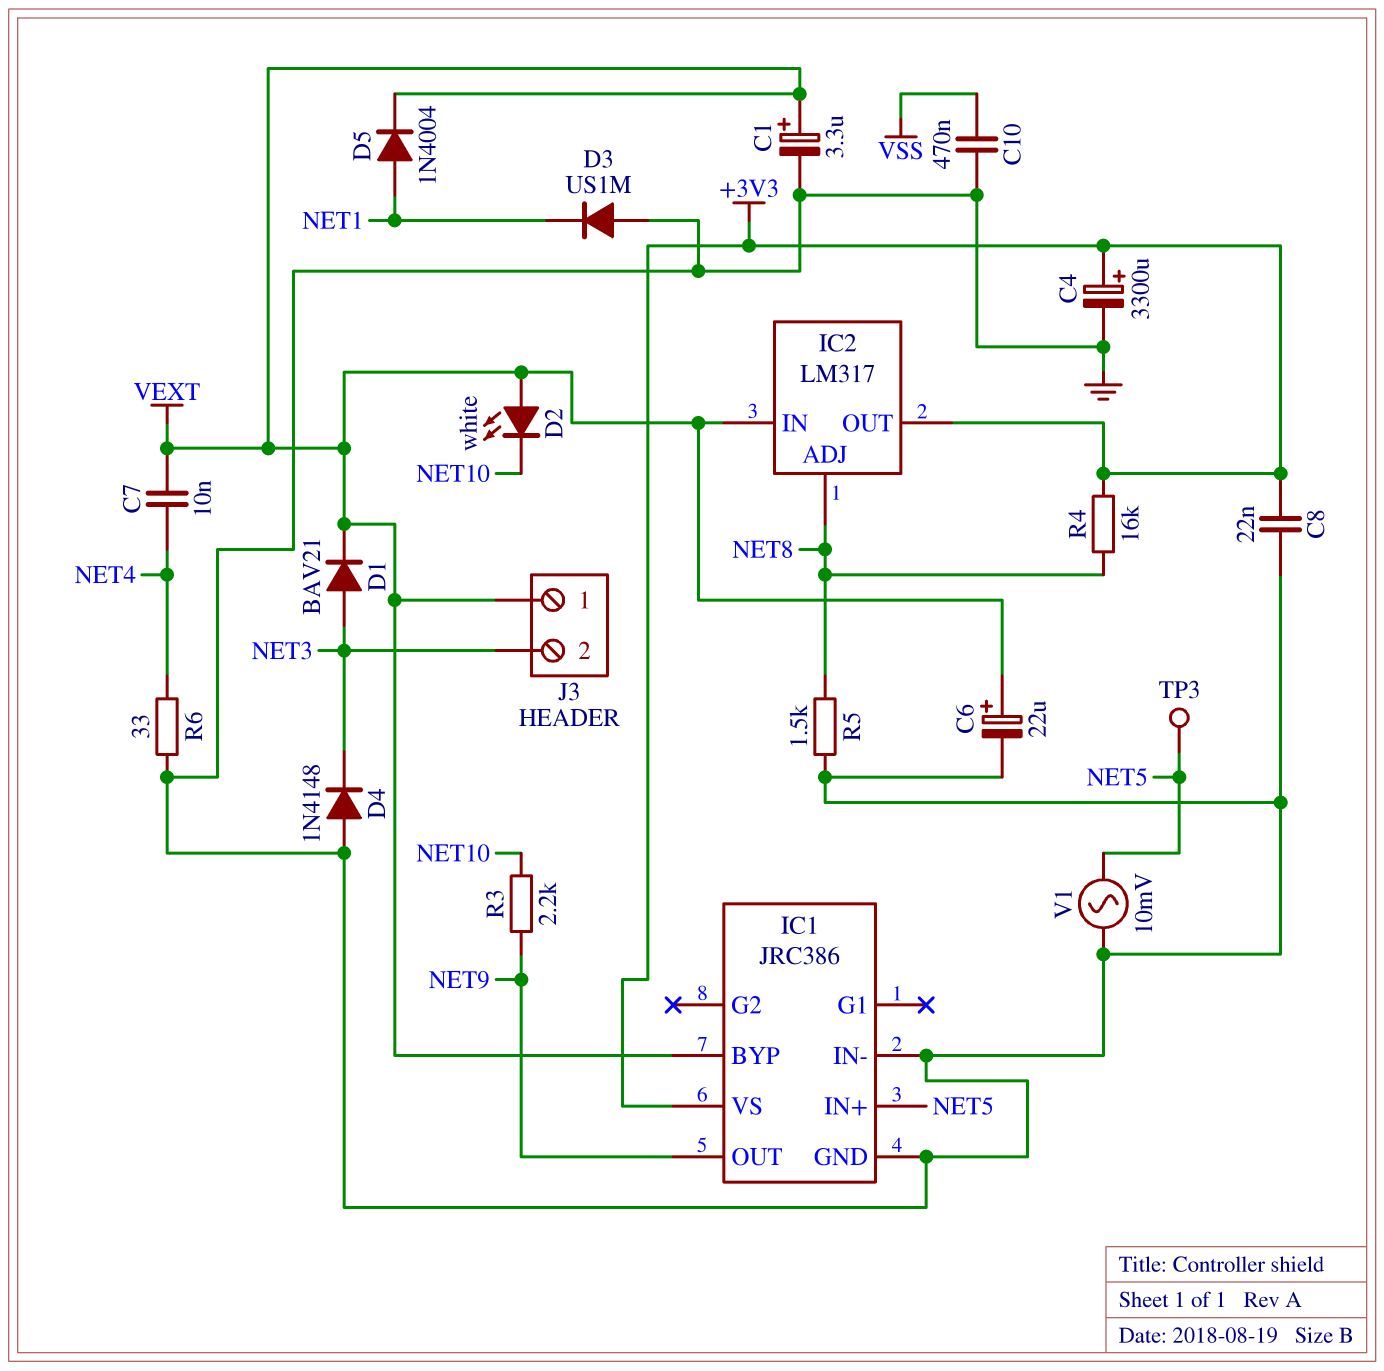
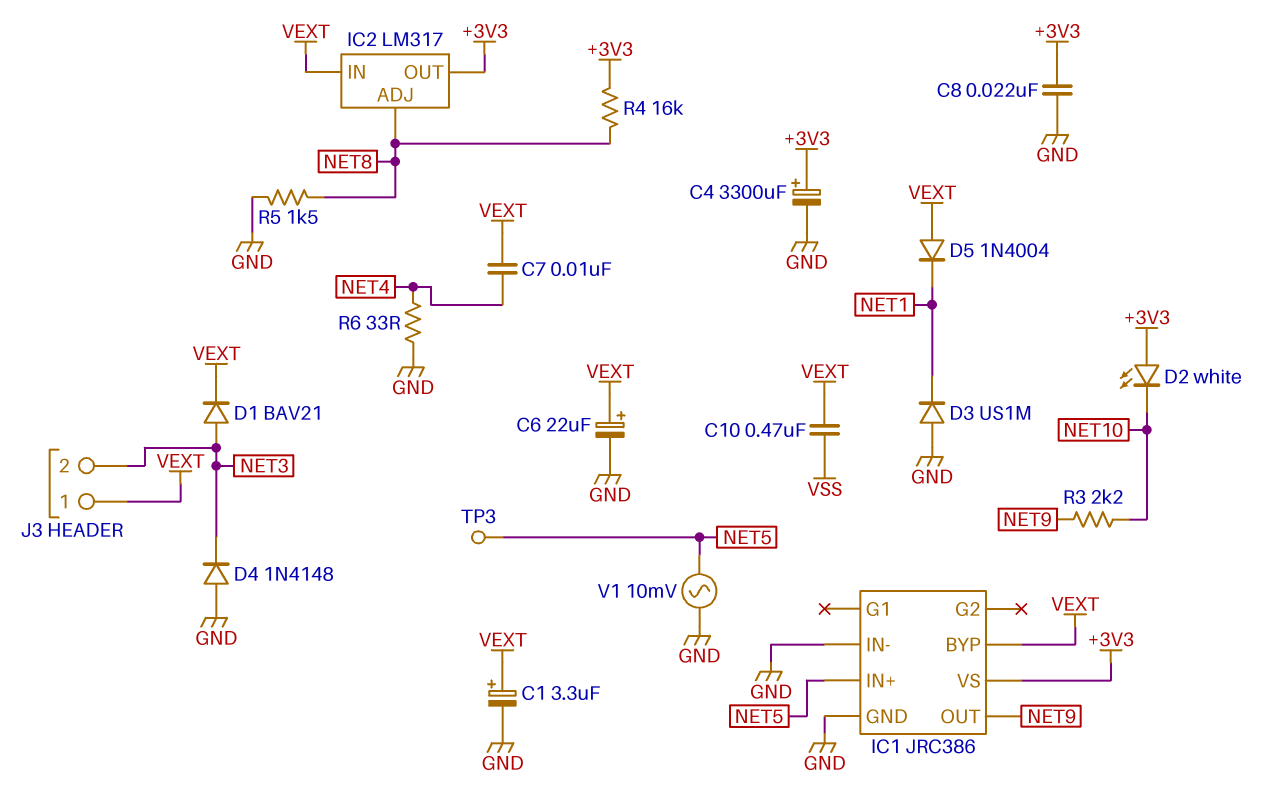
C10: 470nF (GND, VSS) -> 470nF (VEXT, VSS)
D2: LED white (A VEXT, K NET10) -> LED white (A +3V3, K NET10)
D5: diode 1N4004 (A NET1, K VEXT) -> diode 1N4004 (A VEXT, K NET1)

